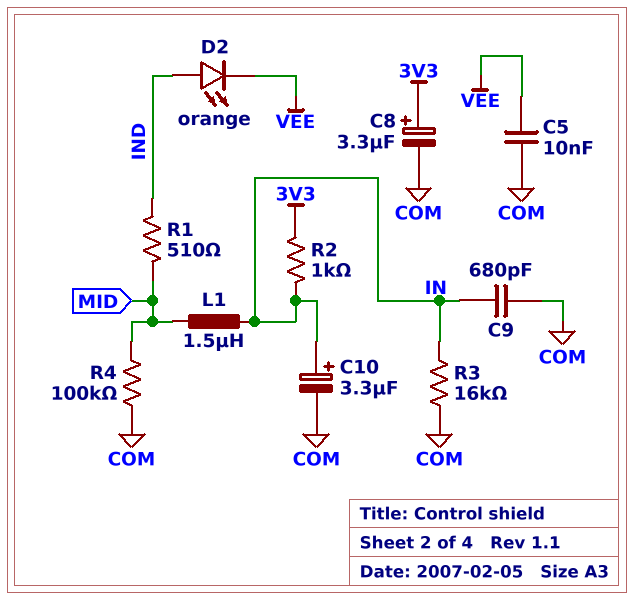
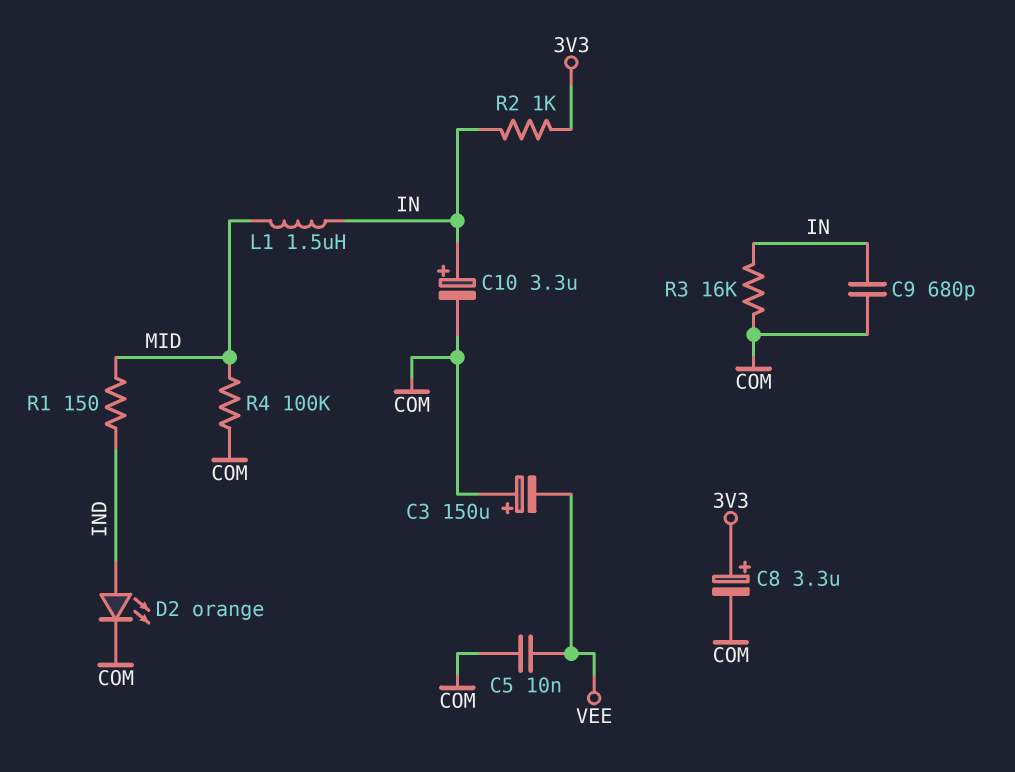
C3: none -> 150uF (plus COM, minus VEE)
D2: LED orange (A IND, K VEE) -> LED orange (A IND, K COM)
R1: 510 (IND, MID) -> 150 (IND, MID)

